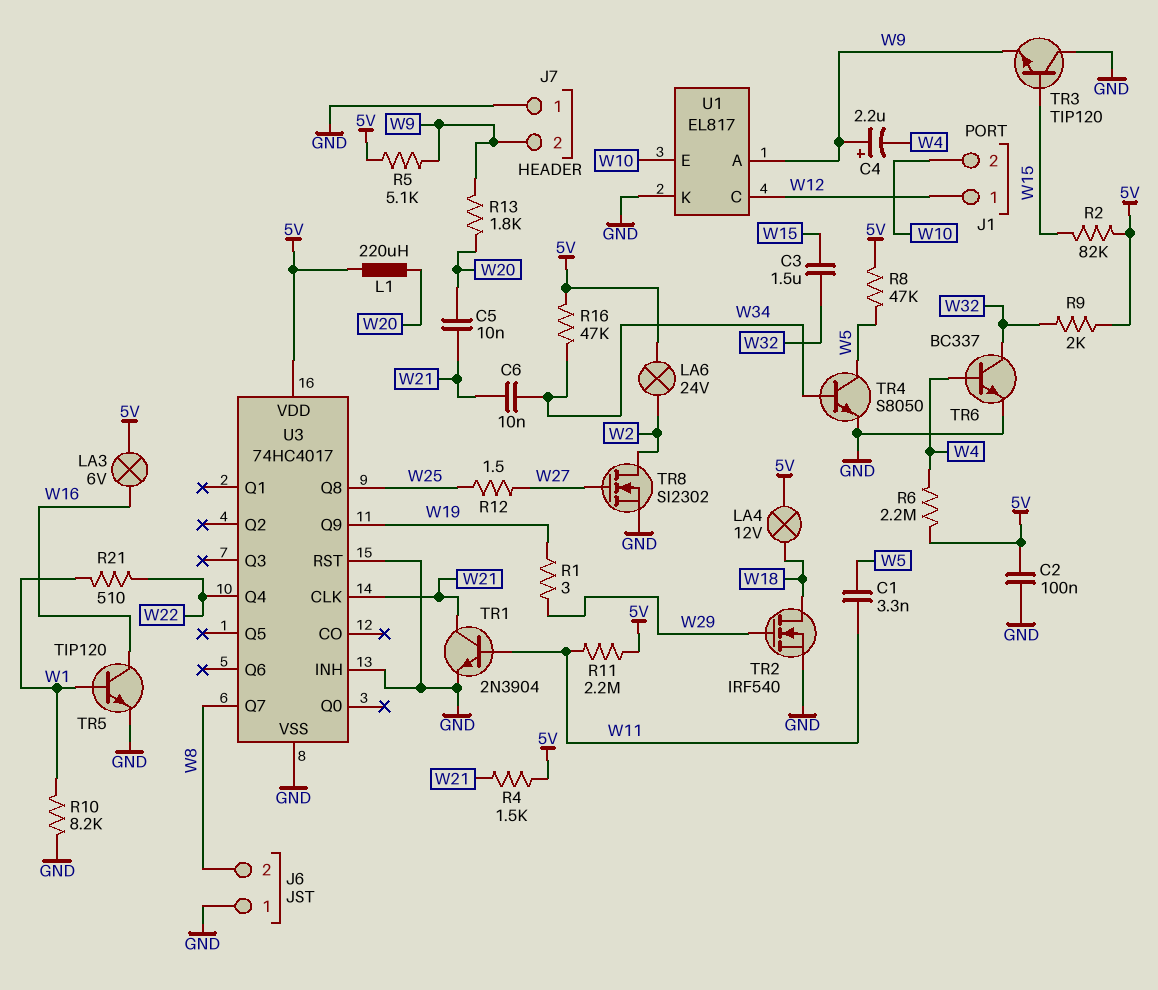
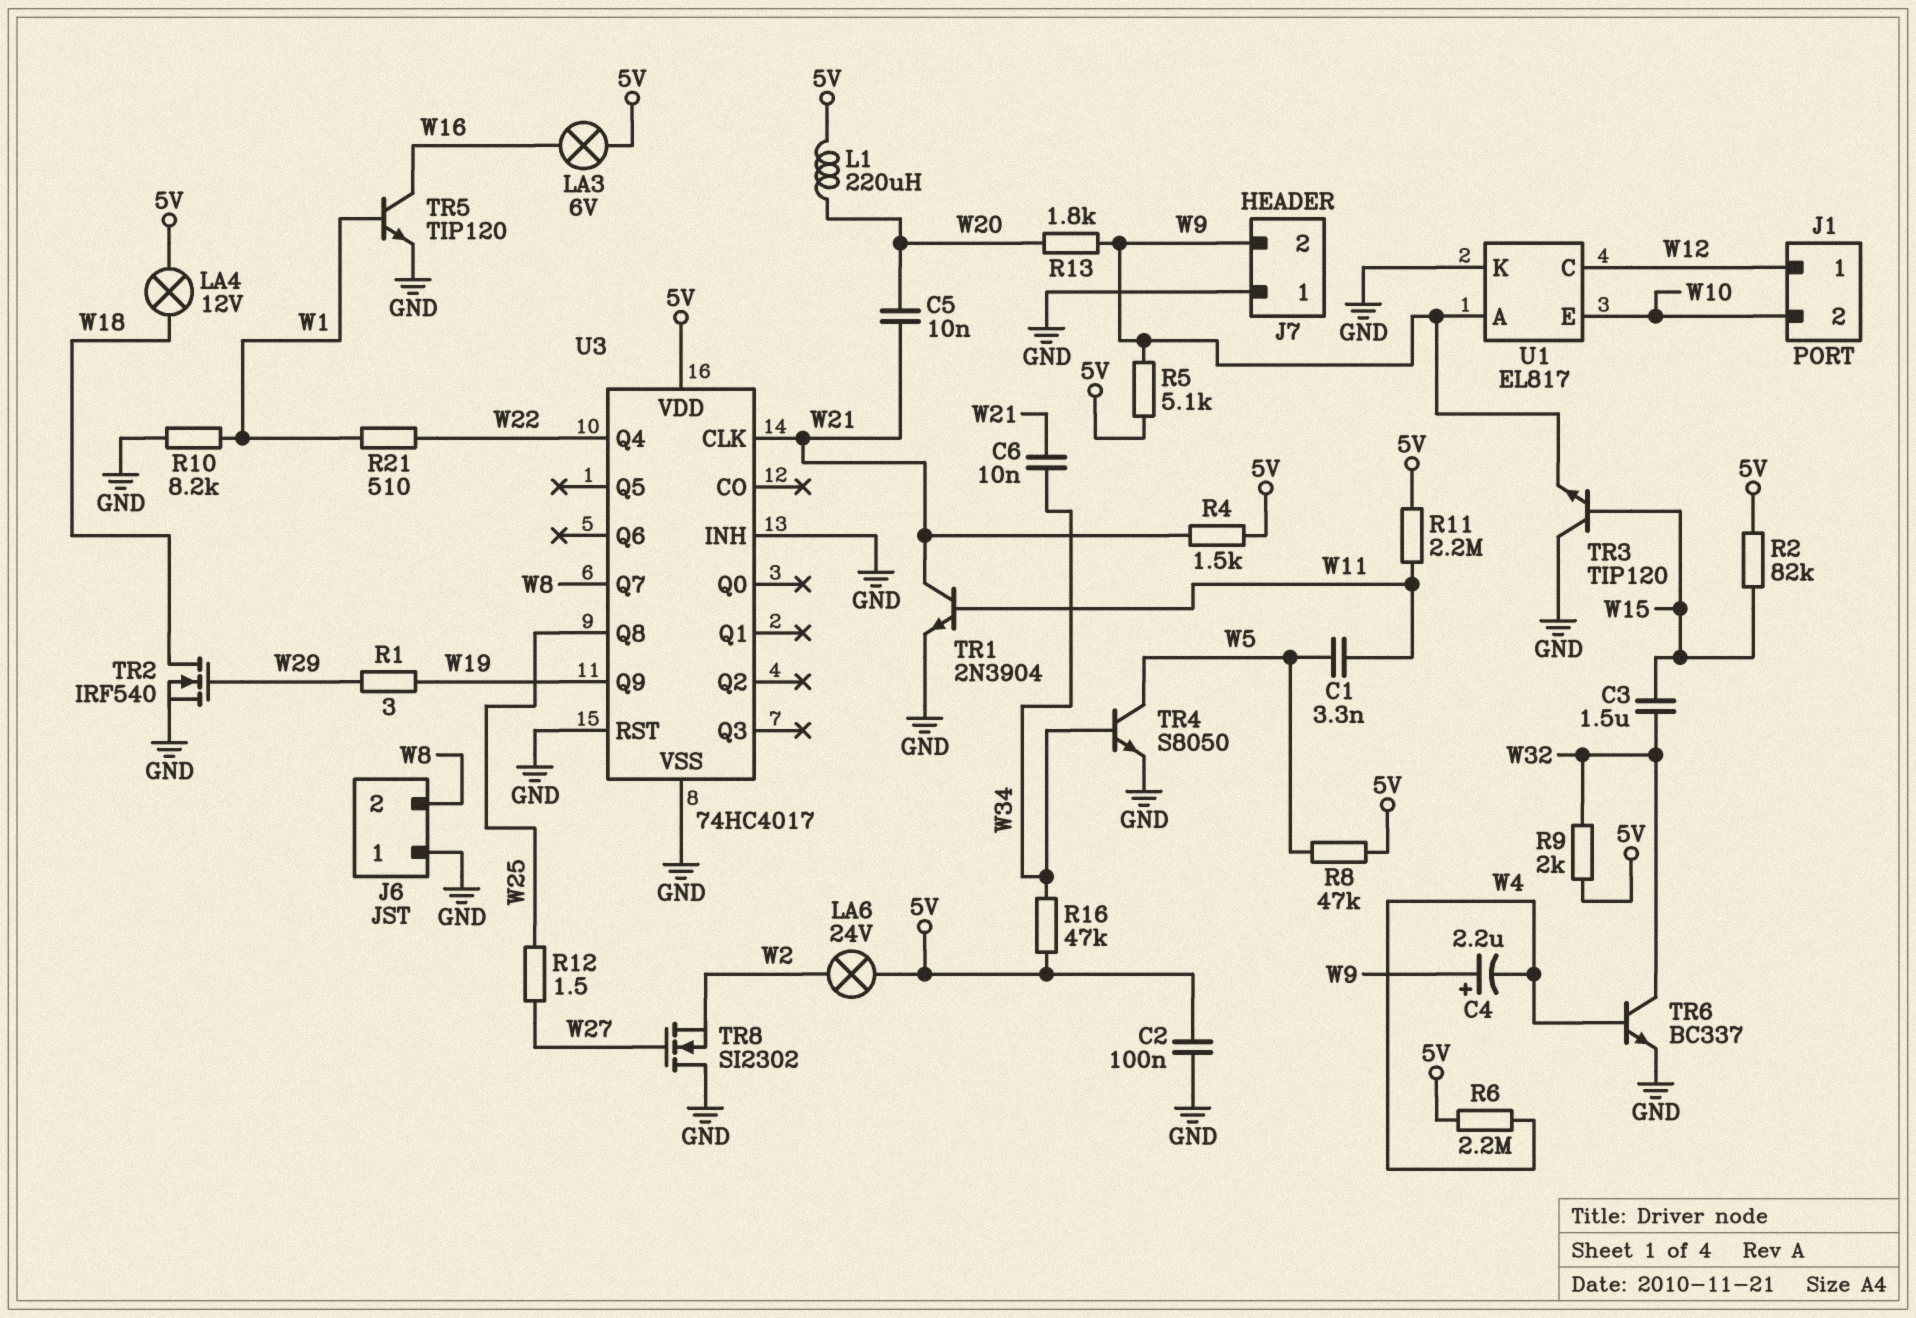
TR8: NMOS SI2302 (G W27, D W2, S GND) -> NMOS SI2302 (G W27, D GND, S W2)

